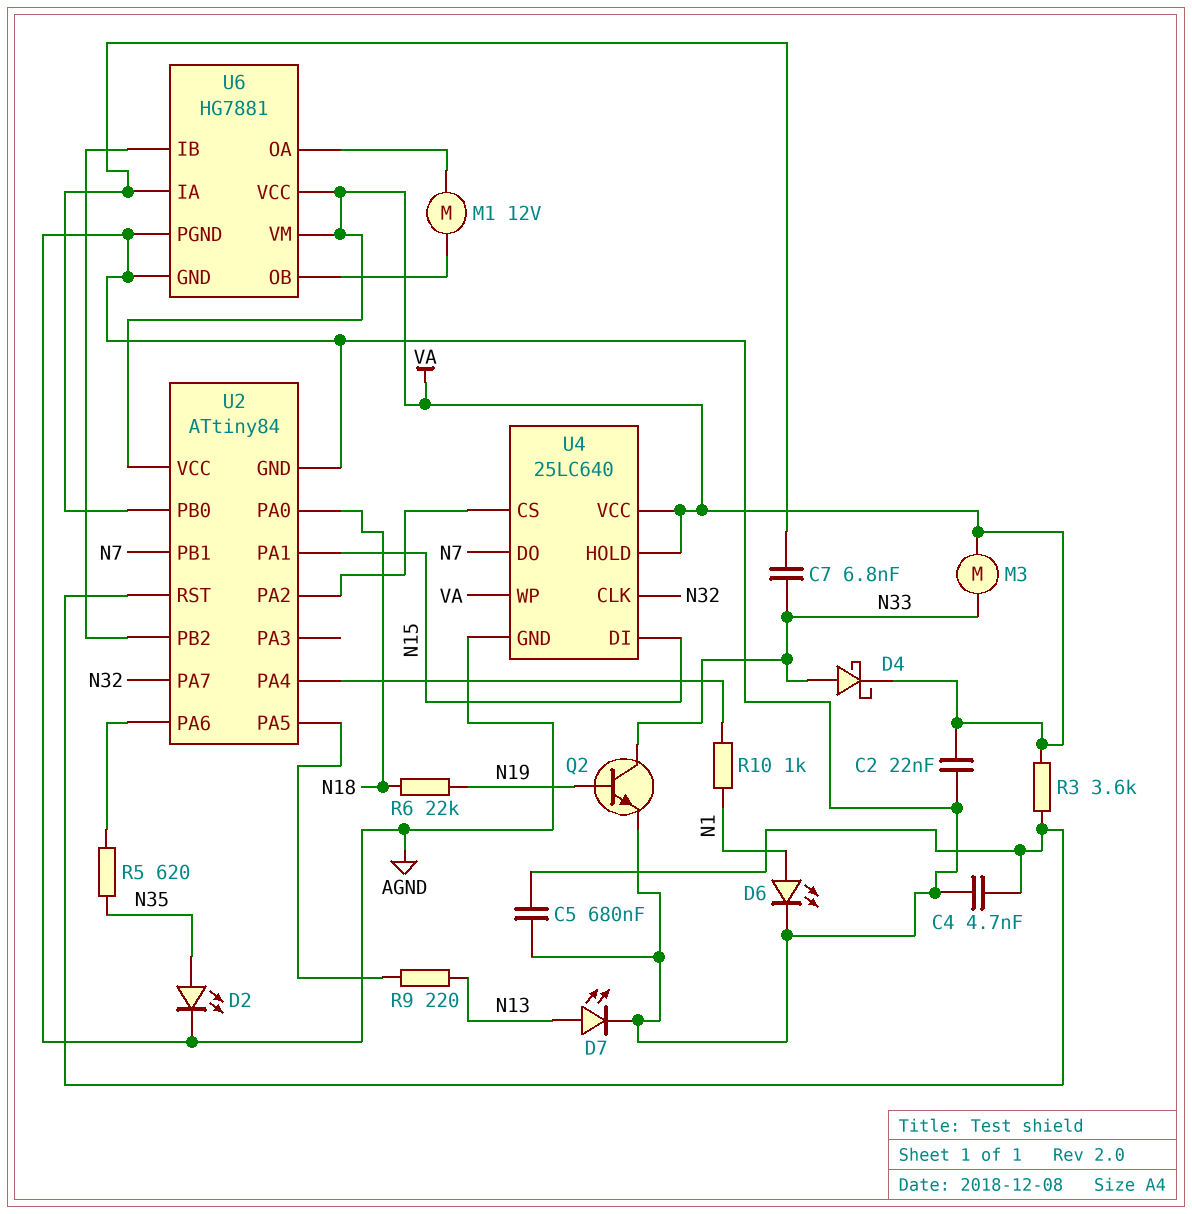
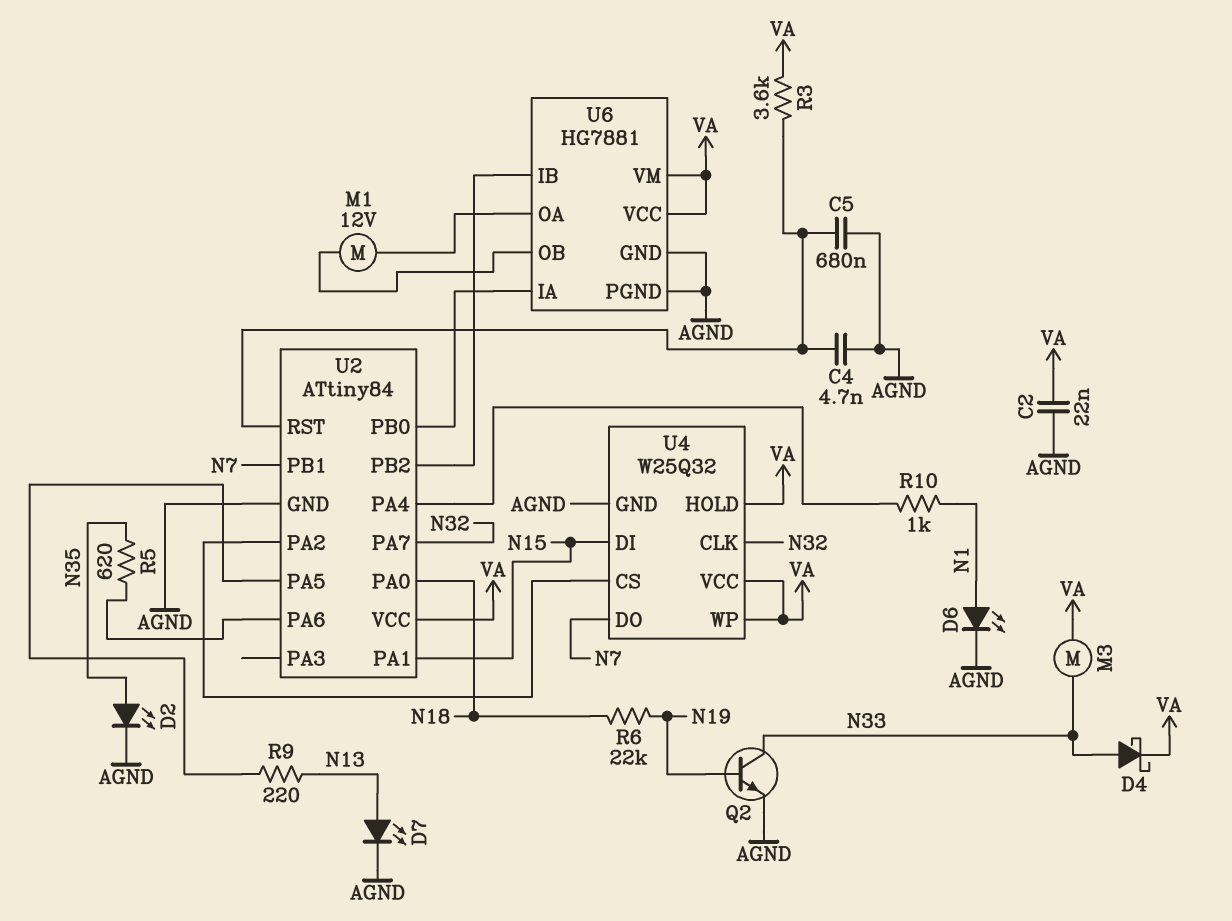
C7: 6.8nF (N33, U2/PB0) -> none
U4: 25LC640 -> W25Q32

